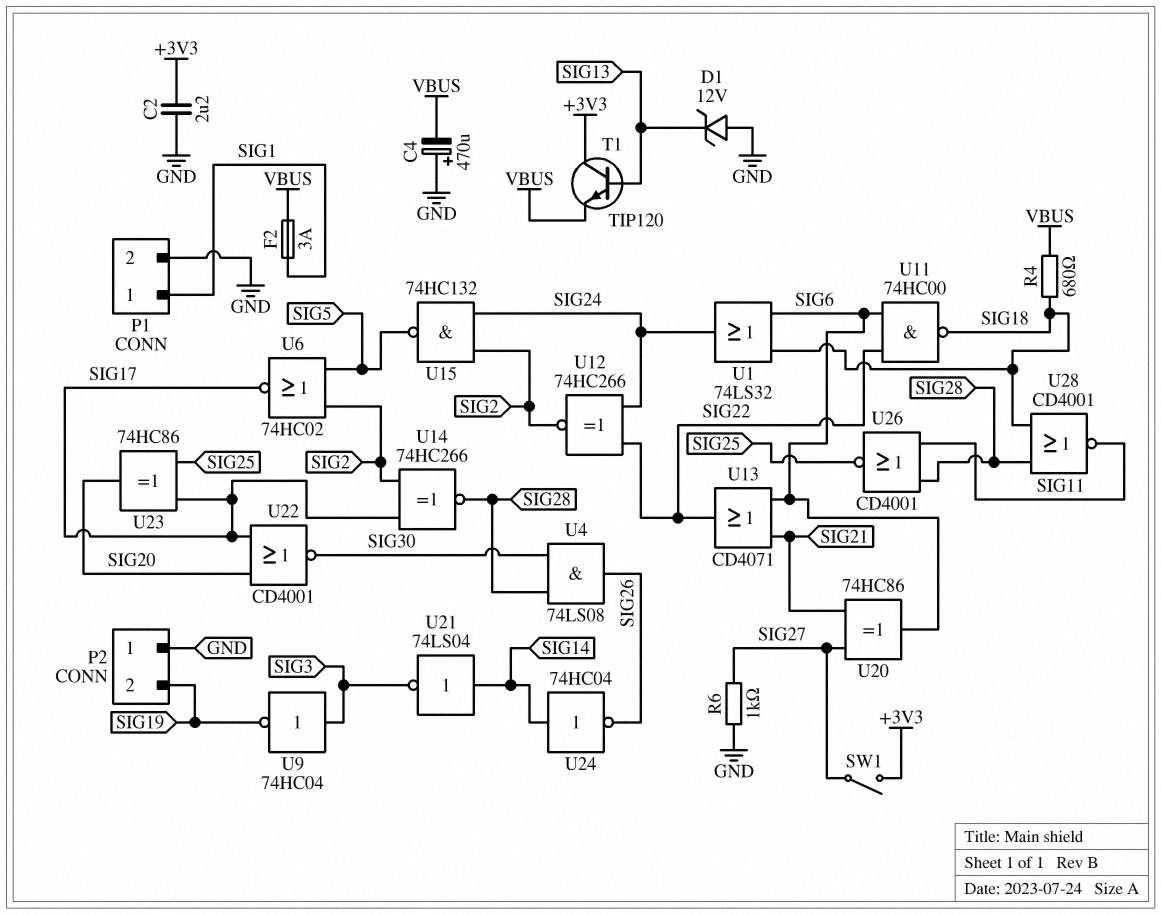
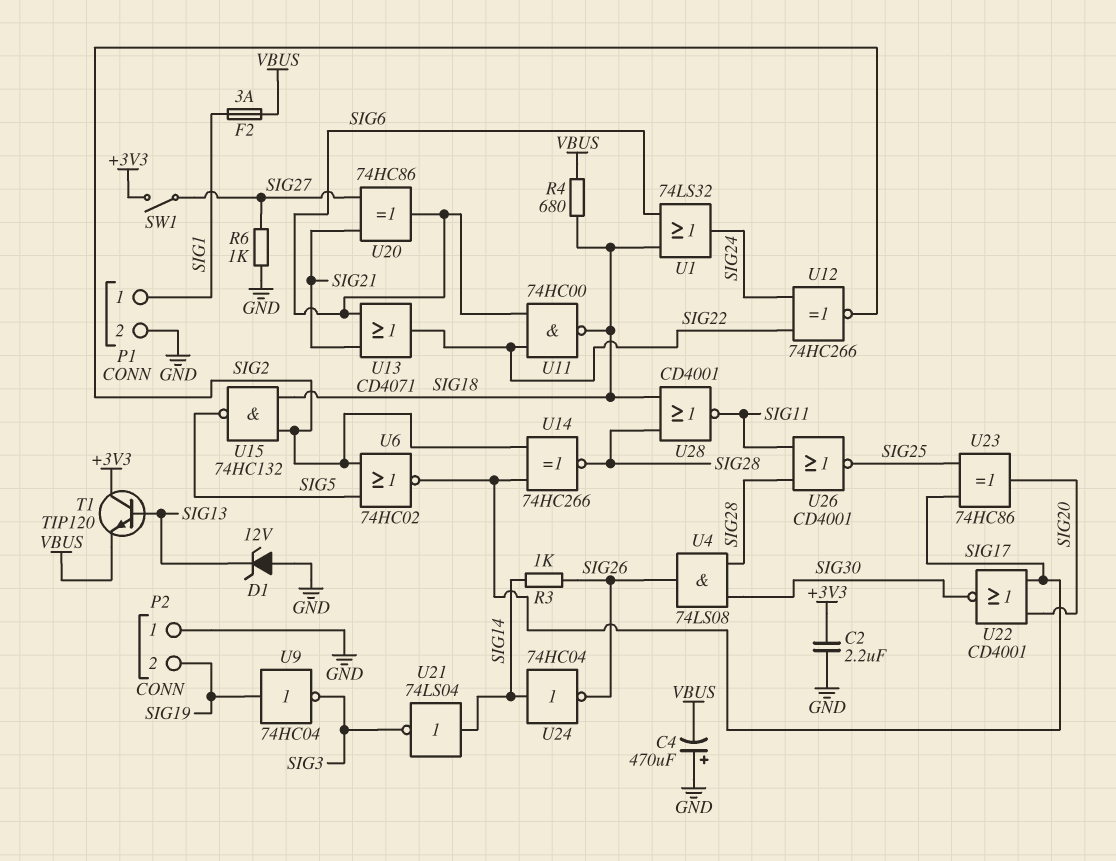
R3: none -> 1k (SIG14, SIG26)
U9: NOT 74HC04 (in SIG3, out SIG19) -> NOT 74HC04 (in SIG19, out SIG3)
U15: NAND 74HC132 (in SIG2, in SIG24, out SIG5) -> NAND 74HC132 (in SIG2, in SIG18, out SIG5)

